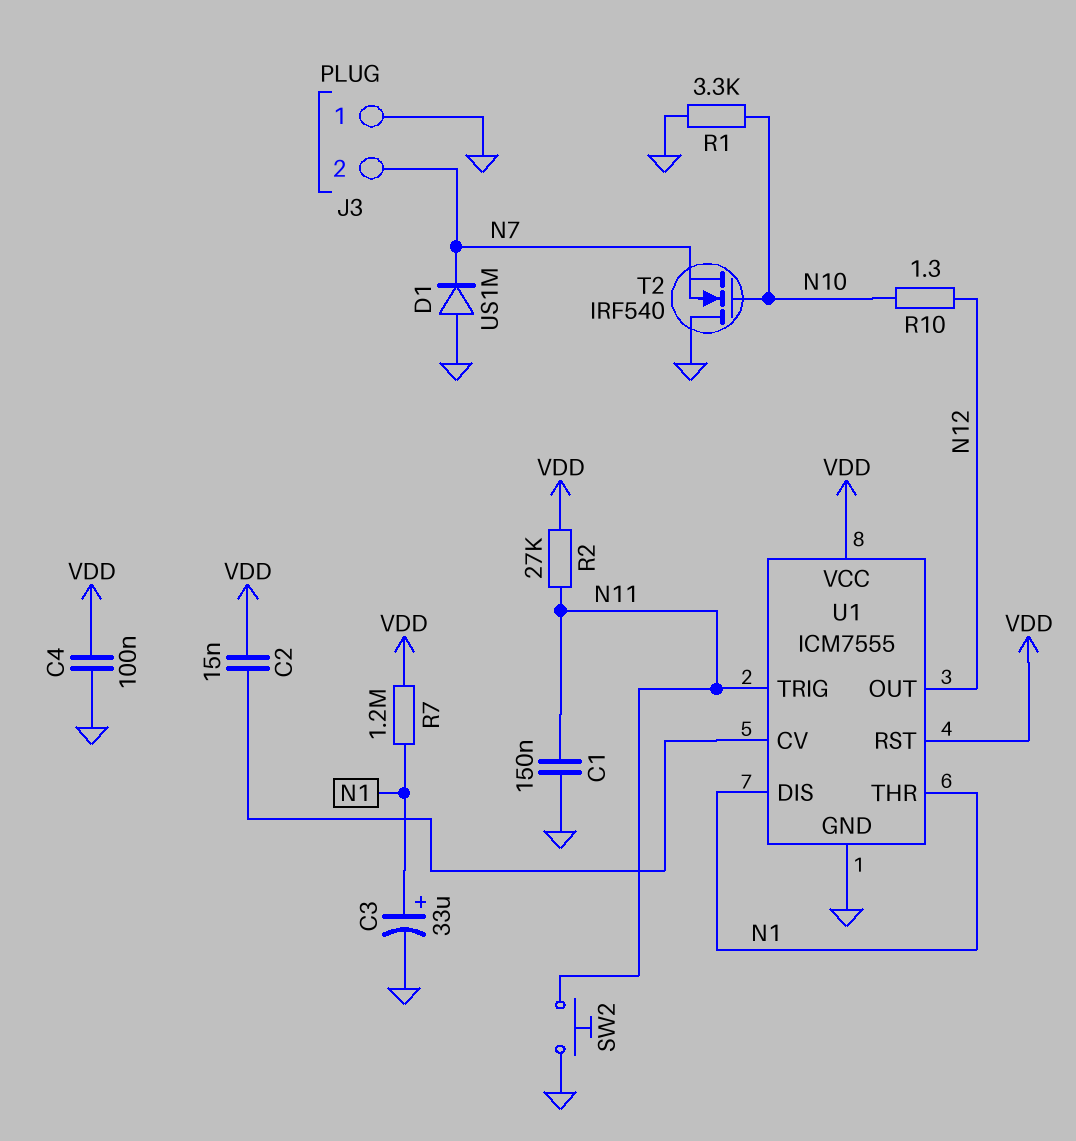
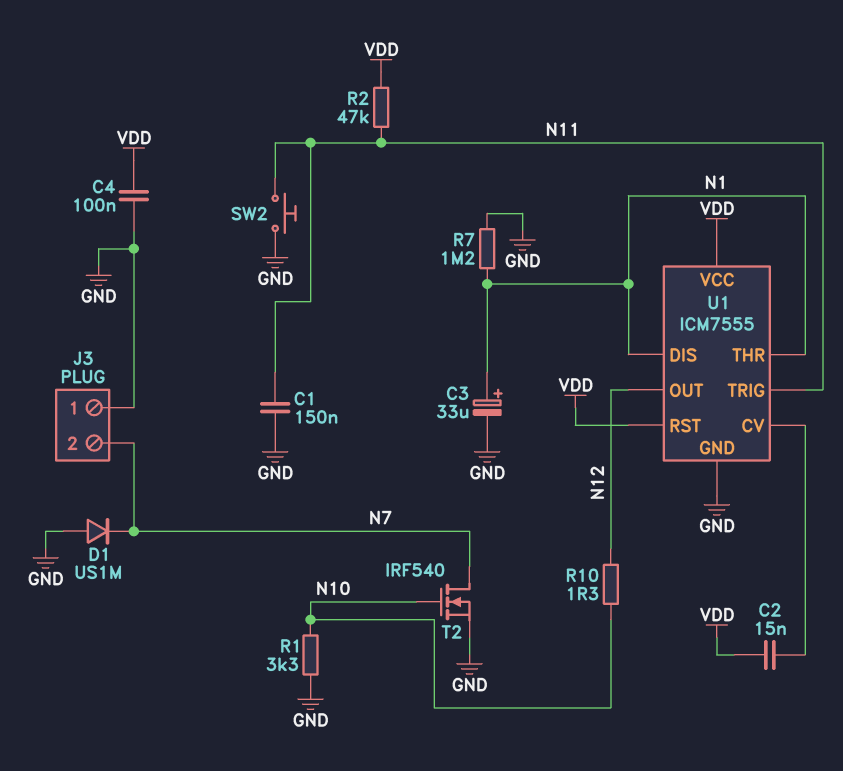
R2: 27k (N11, VDD) -> 47k (N11, VDD)
R7: 1.2M (N1, VDD) -> 1.2M (GND, N1)
T2: NMOS IRF540 (G N10, D GND, S N7) -> NMOS IRF540 (G N10, D N7, S GND)

